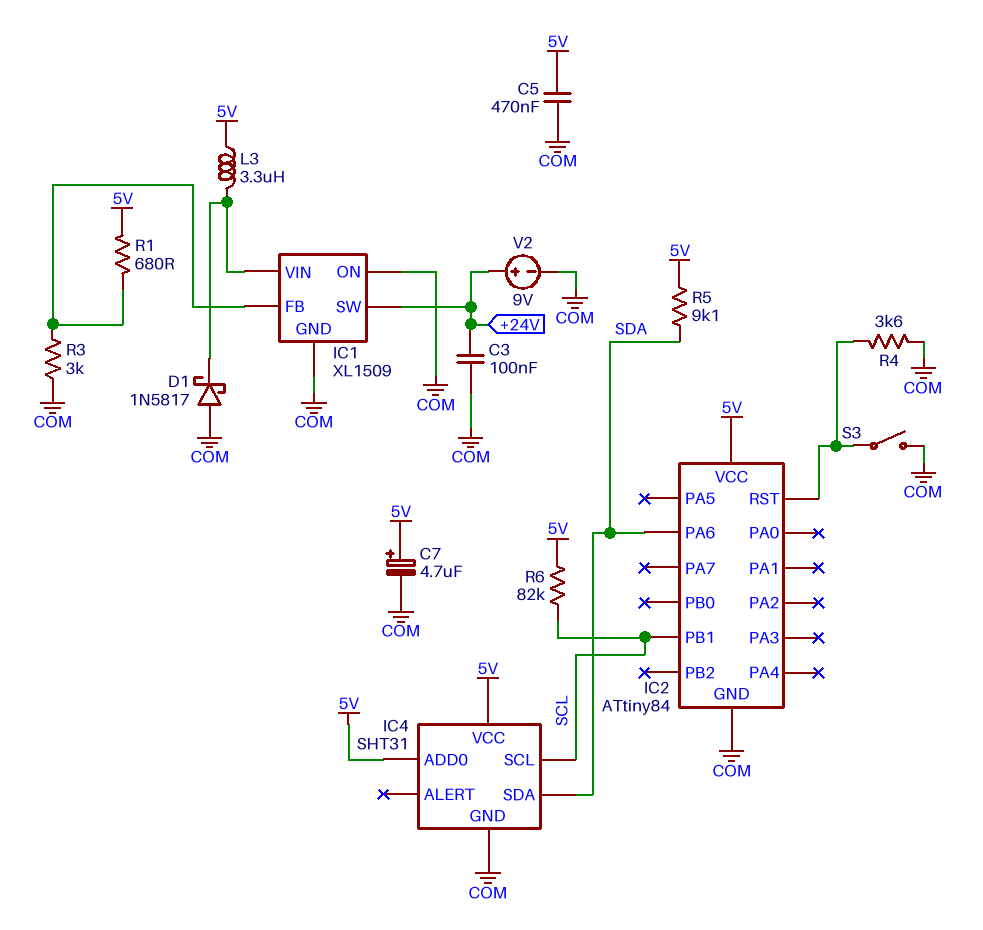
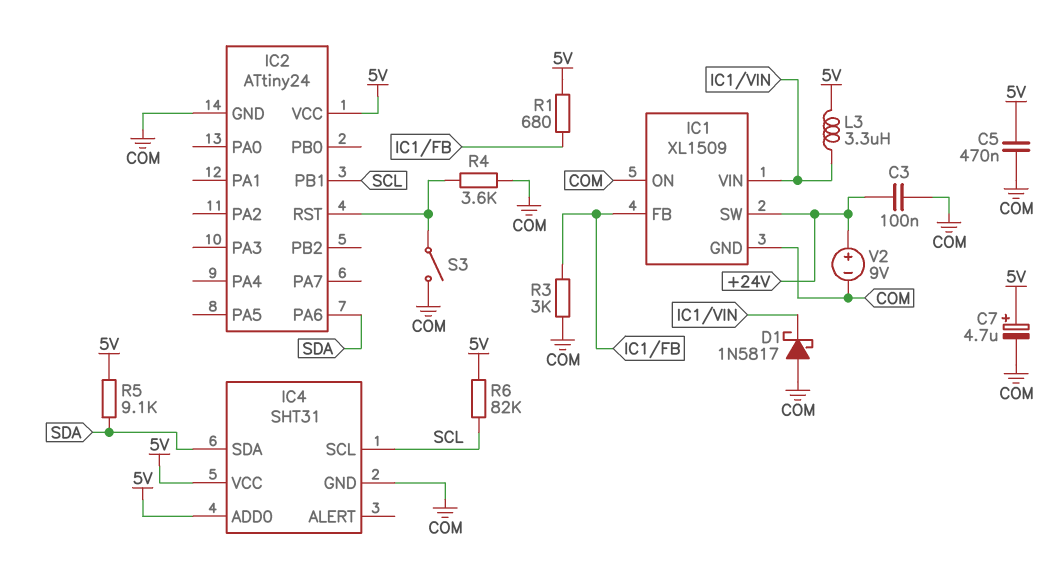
IC2: ATtiny84 -> ATtiny24

